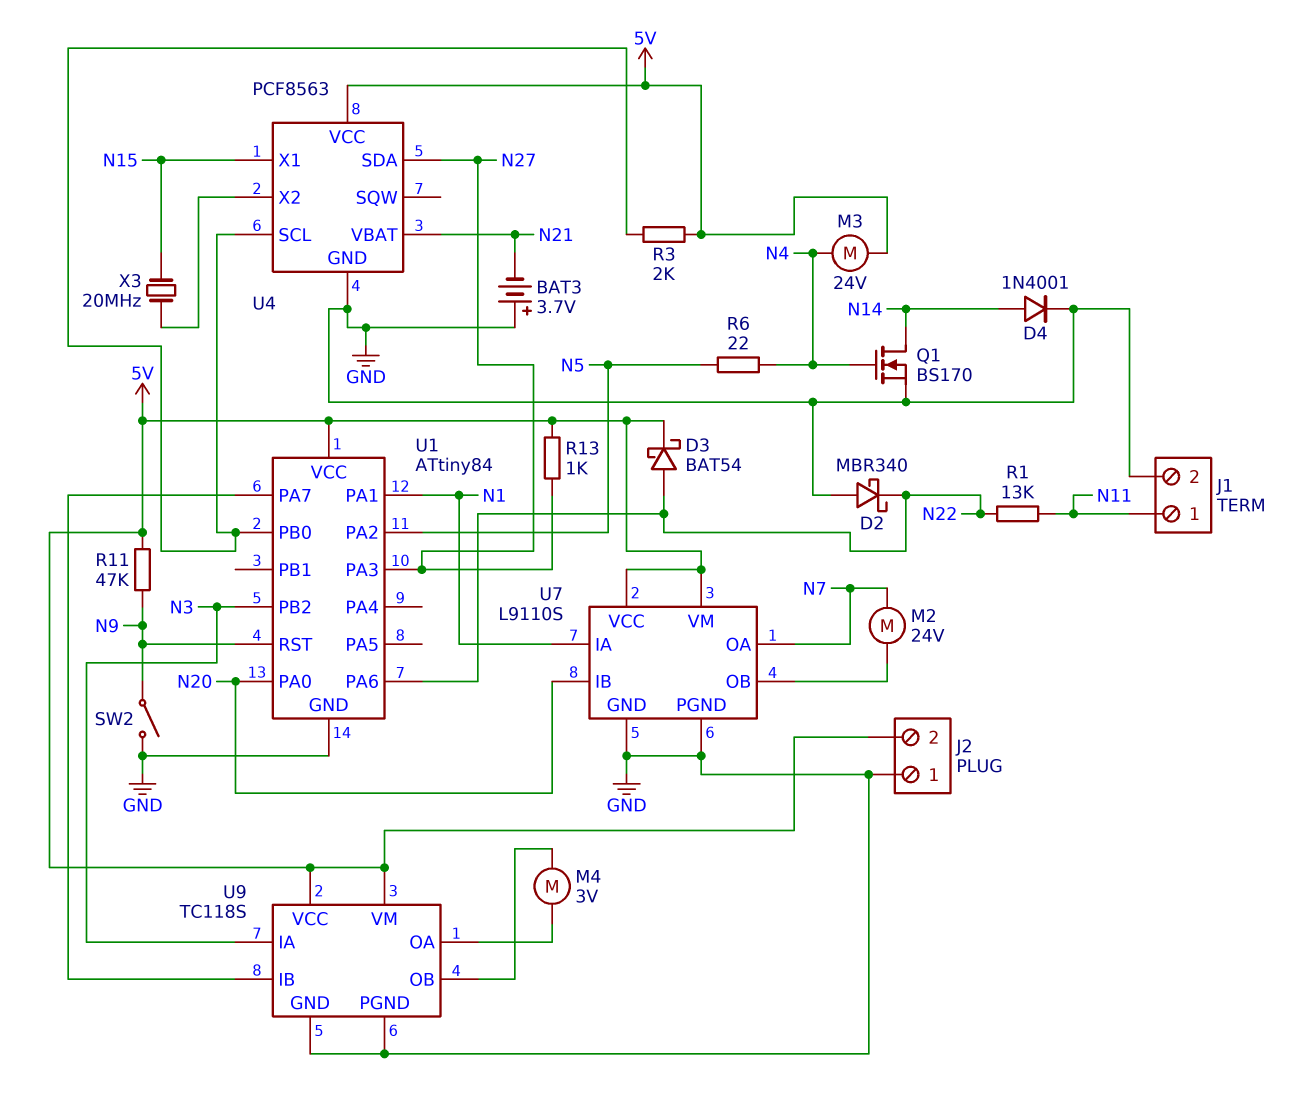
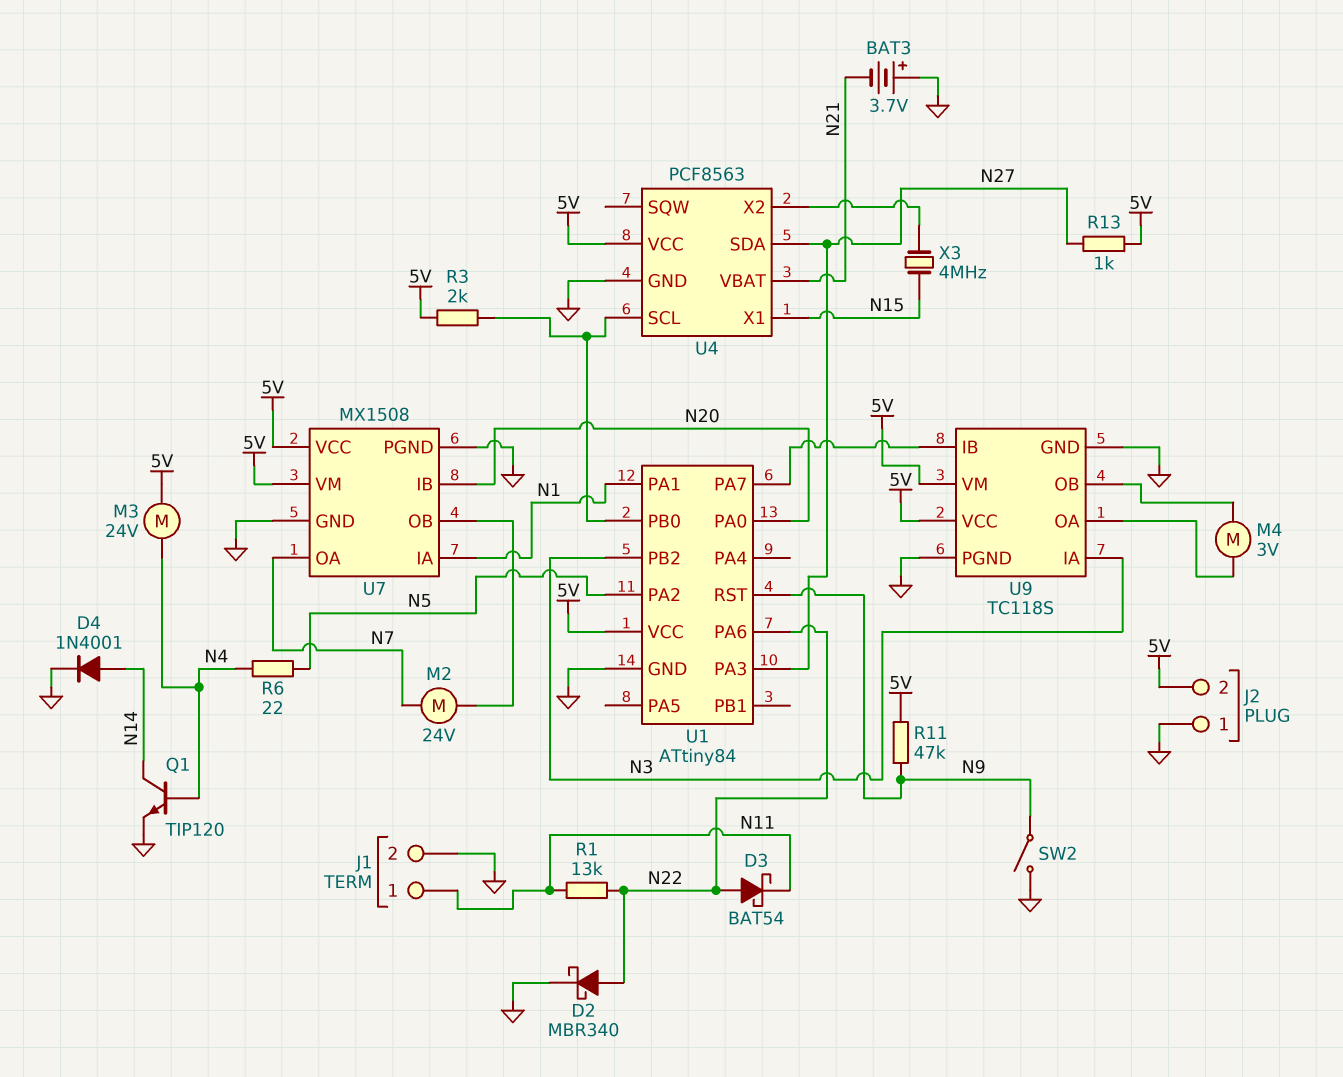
D2: schottky MBR340 (A GND, K N22) -> schottky MBR340 (A N22, K GND)
D3: schottky BAT54 (A N22, K 5V) -> schottky BAT54 (A N22, K N11)
Q1: NMOS BS170 (G N4, D N14, S GND) -> NPN TIP120 (B N4, C N14, E GND)
U7: L9110S -> MX1508
X3: 20MHz (N15, U4/X2) -> 4MHz (N15, U4/X2)

